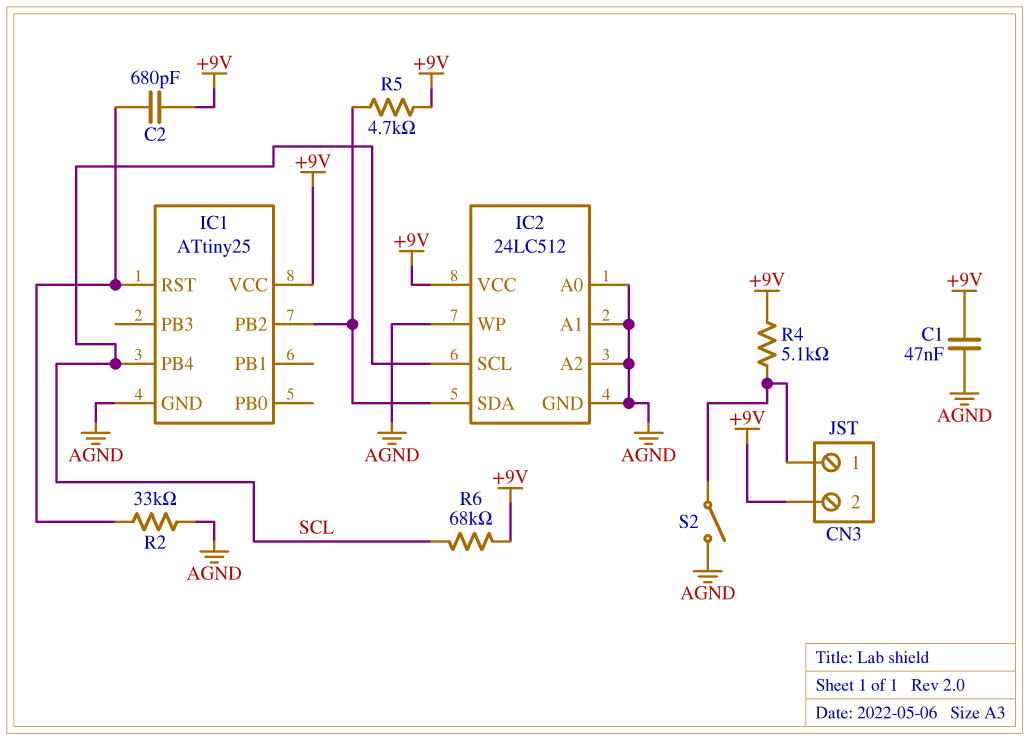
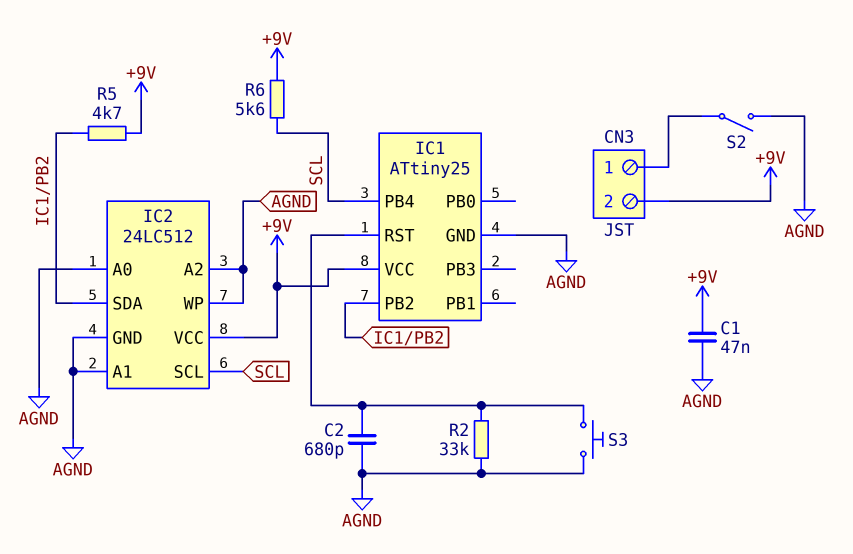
C2: 680pF (+9V, IC1/RST) -> 680pF (AGND, IC1/RST)
R4: 5.1k (+9V, CN3/1) -> none
R6: 68k (+9V, SCL) -> 5.6k (+9V, SCL)
S3: none -> button (AGND, IC1/RST)

